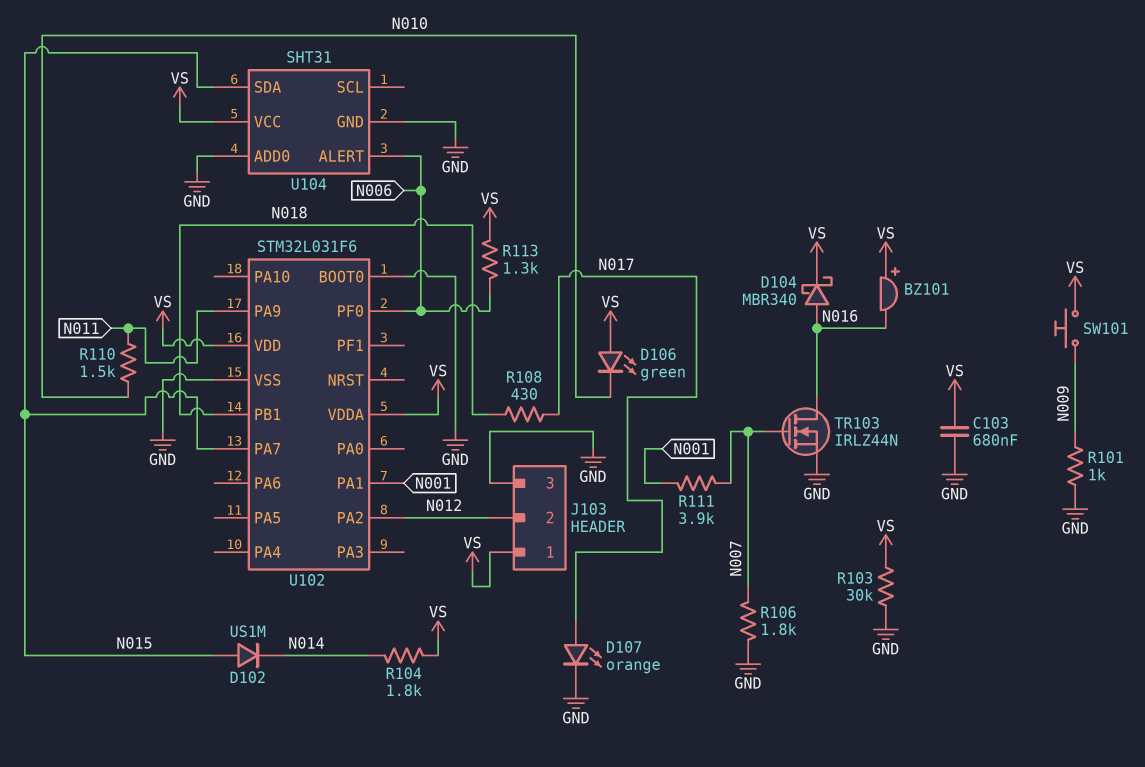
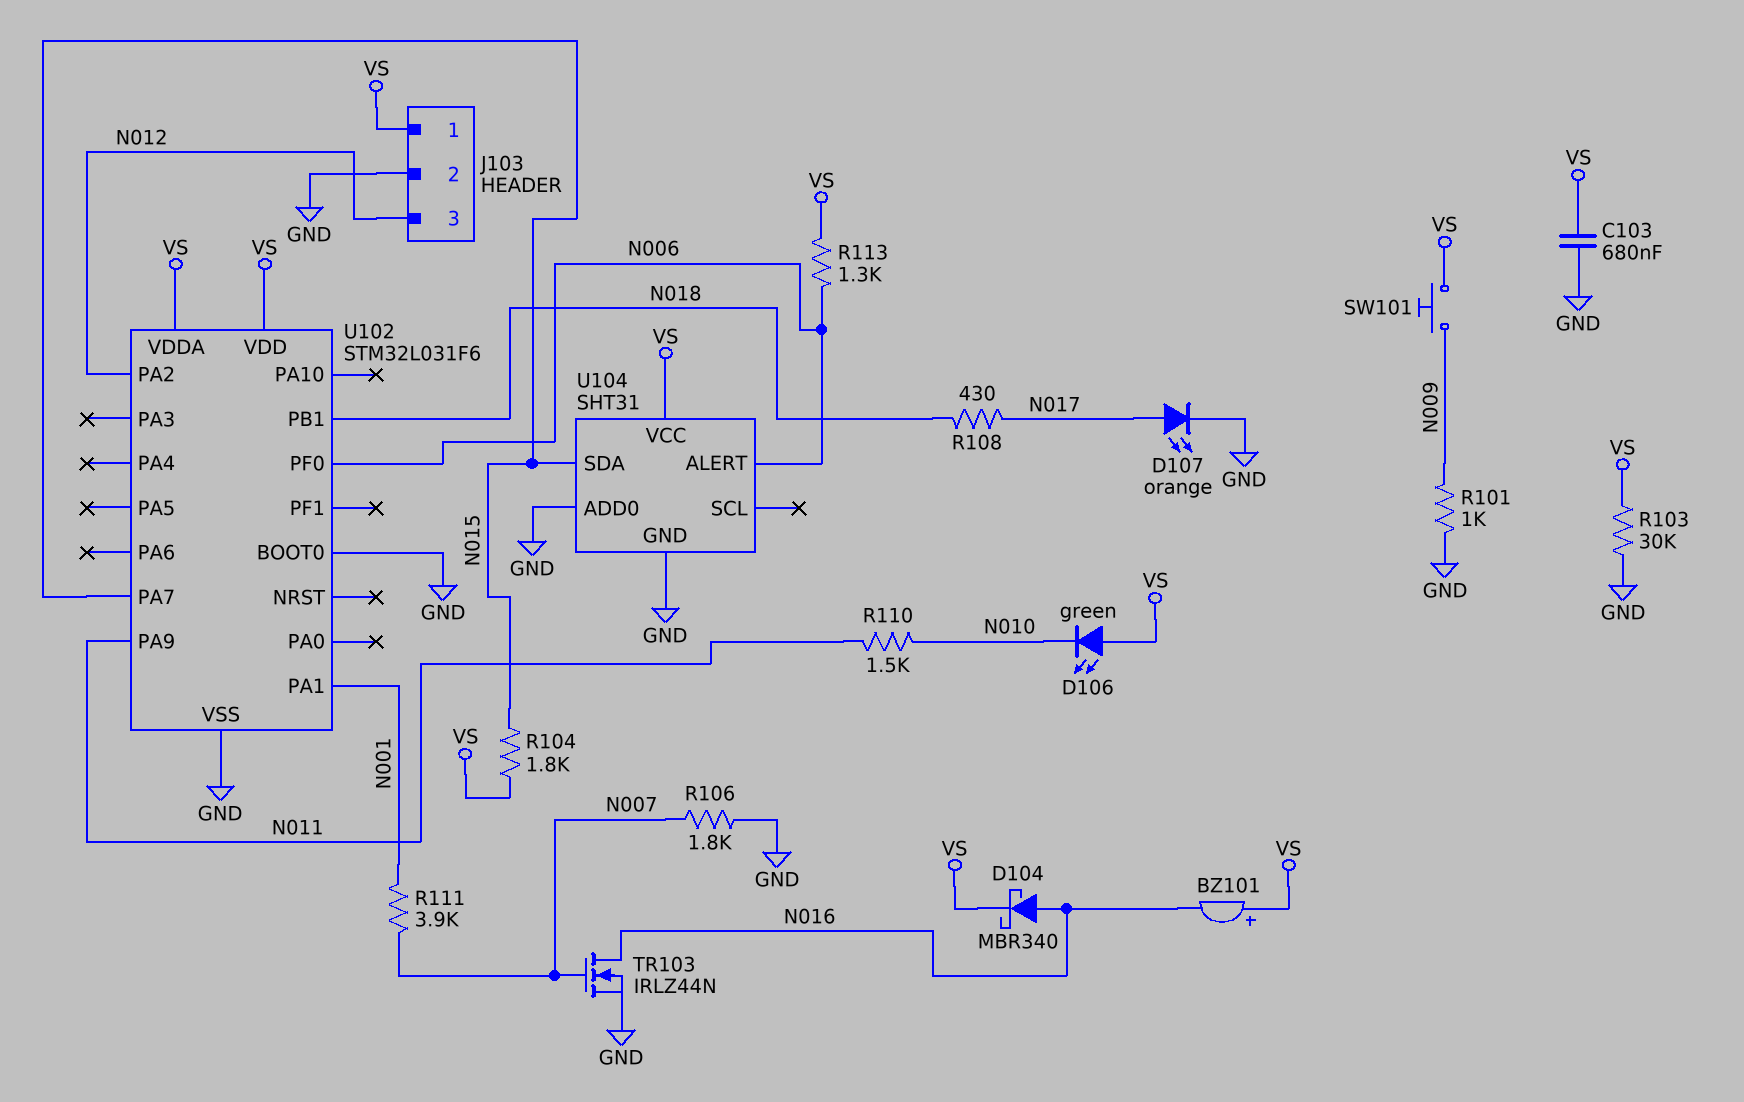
D102: diode US1M (A N015, K N014) -> none
J103 pin 2: N012 -> GND
J103 pin 3: GND -> N012
R104: 1.8k (N014, VS) -> 1.8k (N015, VS)

